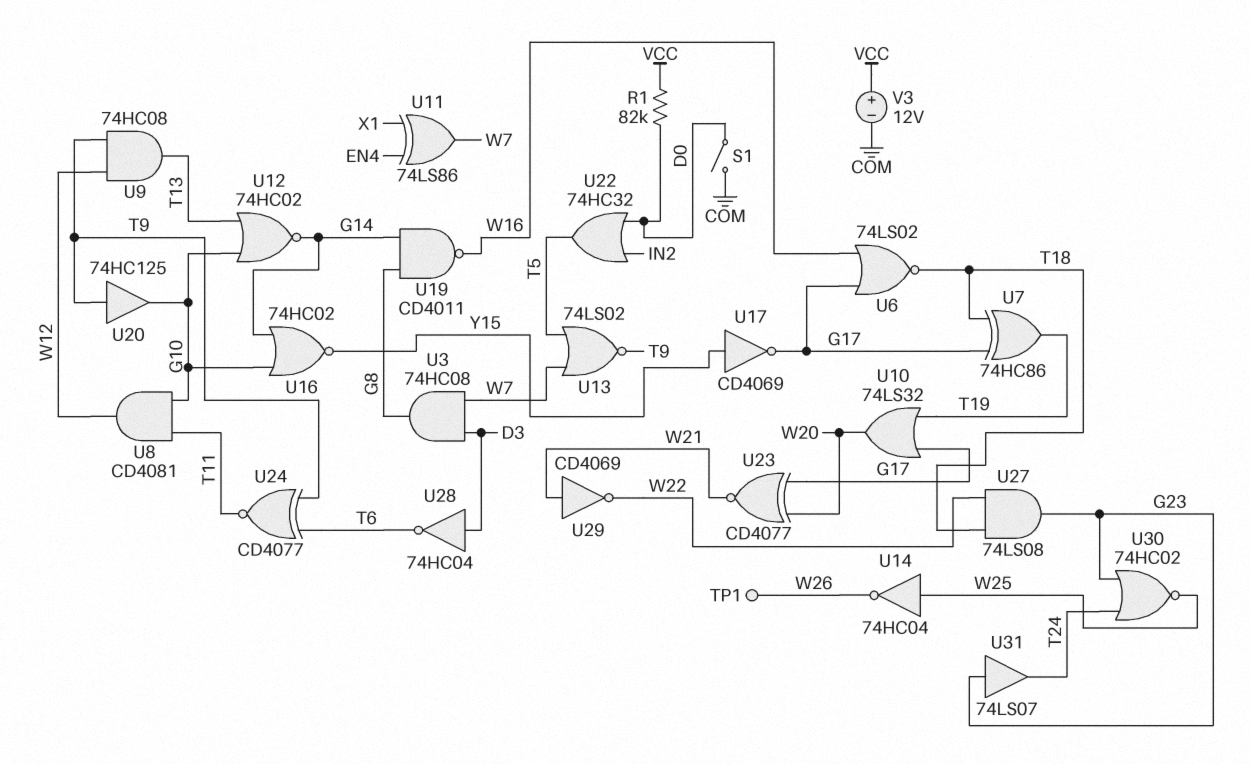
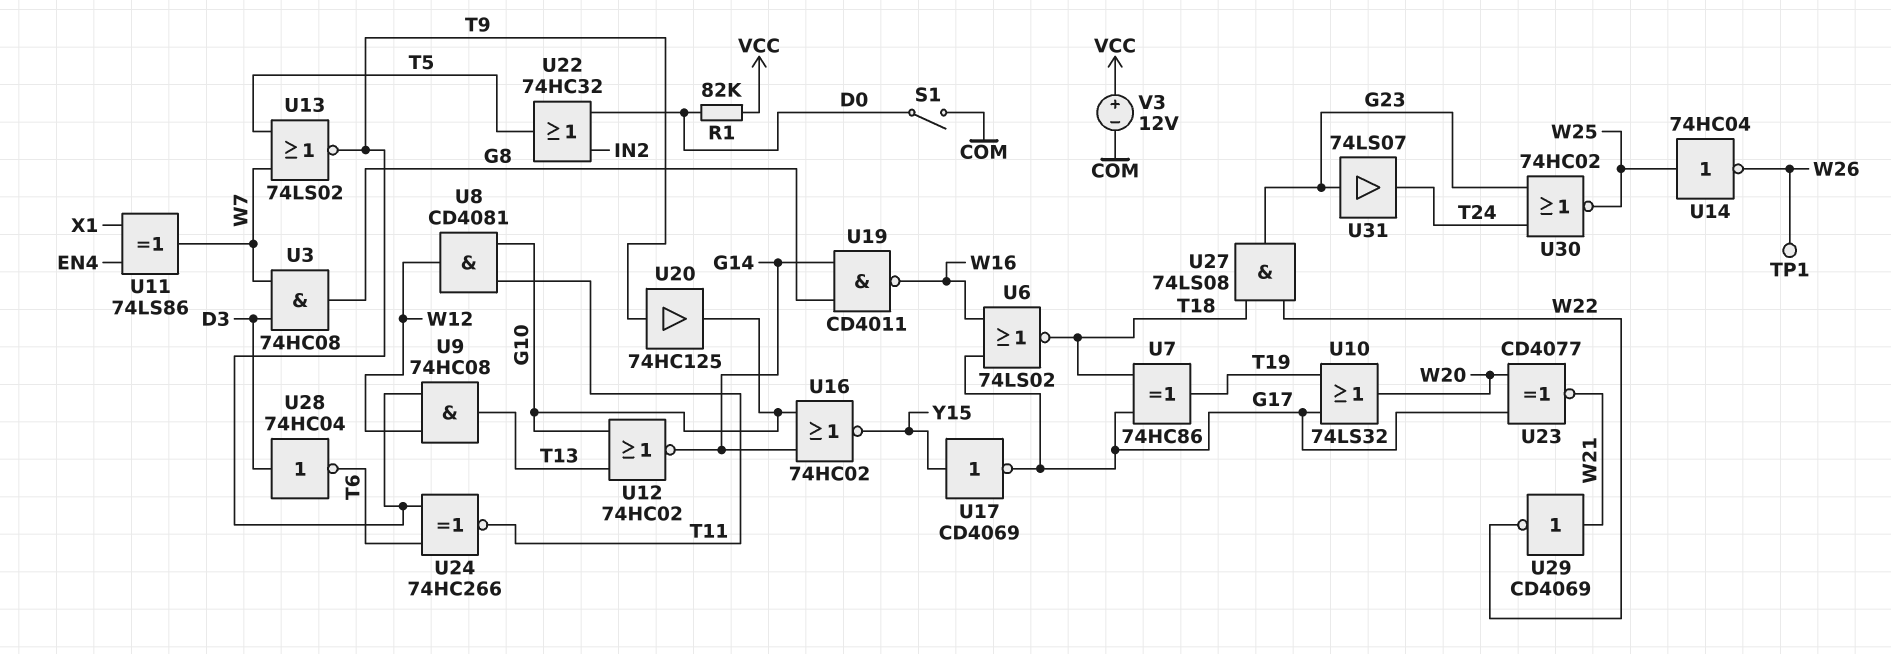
U24: XNOR CD4077 (in T6, in T9, out T11) -> XNOR 74HC266 (in T6, in T9, out T11)

